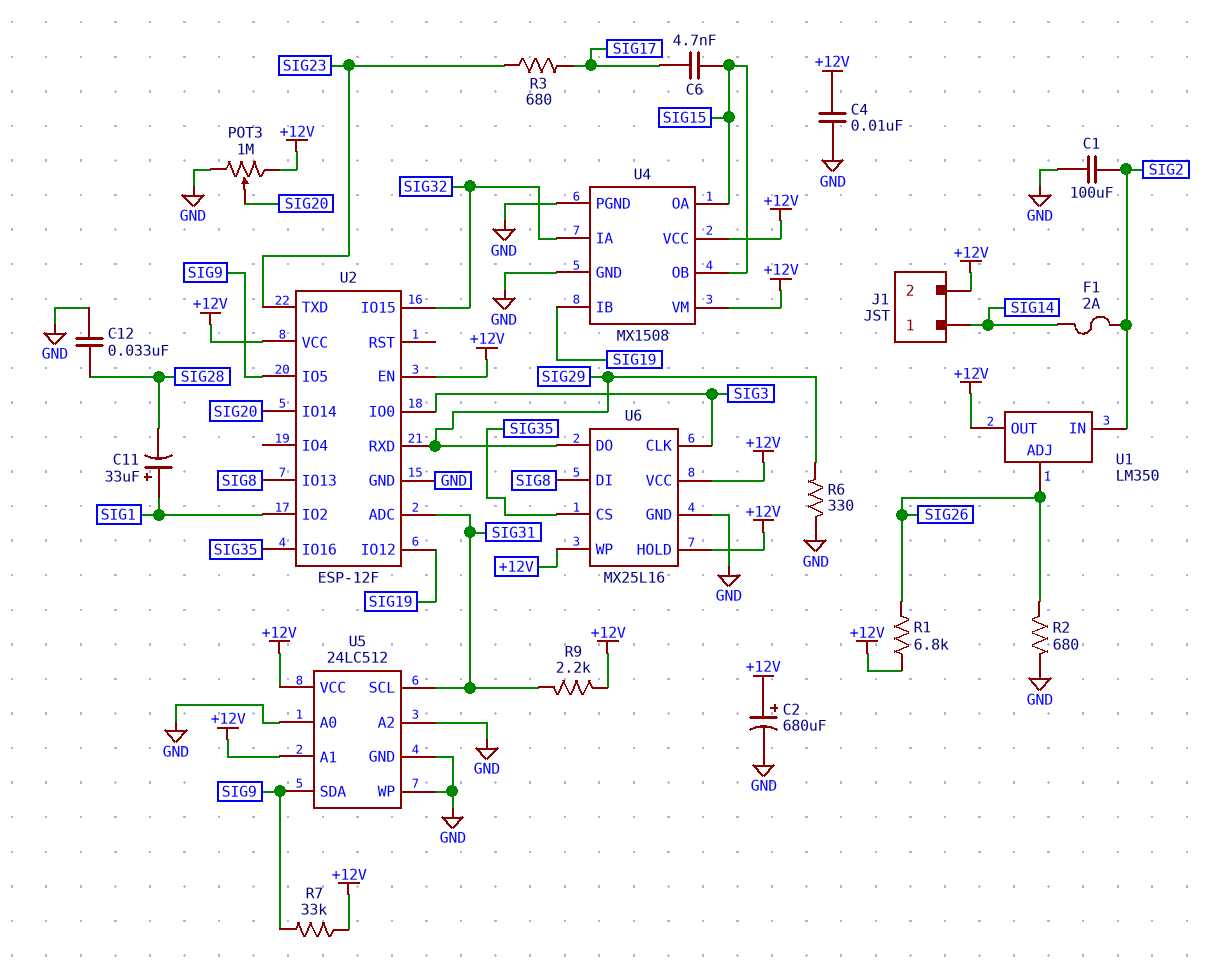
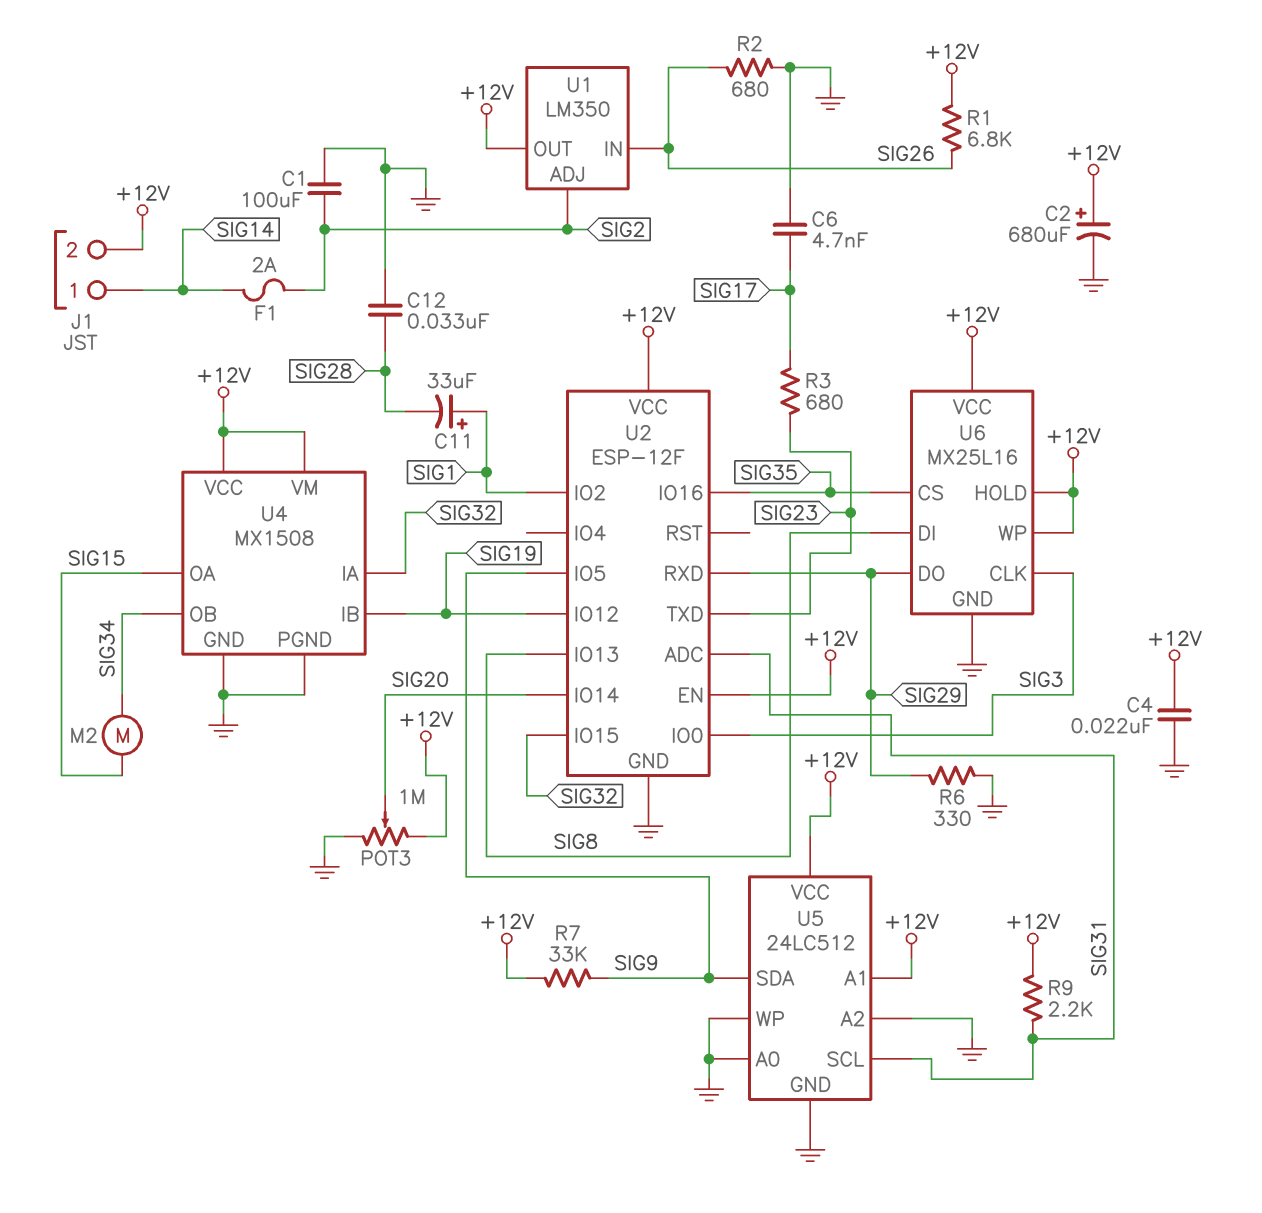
C4: 10nF (+12V, GND) -> 22nF (+12V, GND)
C6: 4.7nF (SIG15, SIG17) -> 4.7nF (GND, SIG17)
M2: none -> motor (SIG15, SIG34)
U1 pin ADJ: SIG26 -> SIG2
U1 pin IN: SIG2 -> SIG26
U4 pin OB: SIG15 -> SIG34

